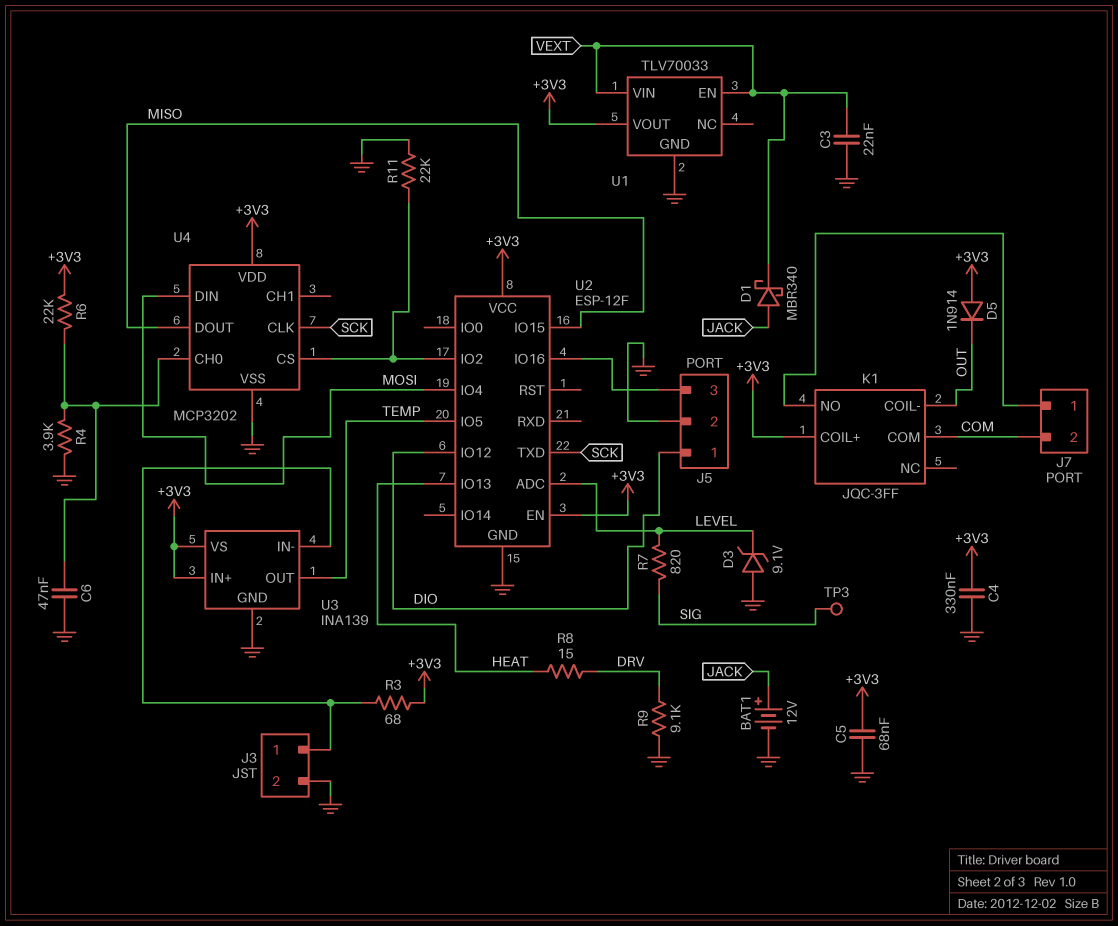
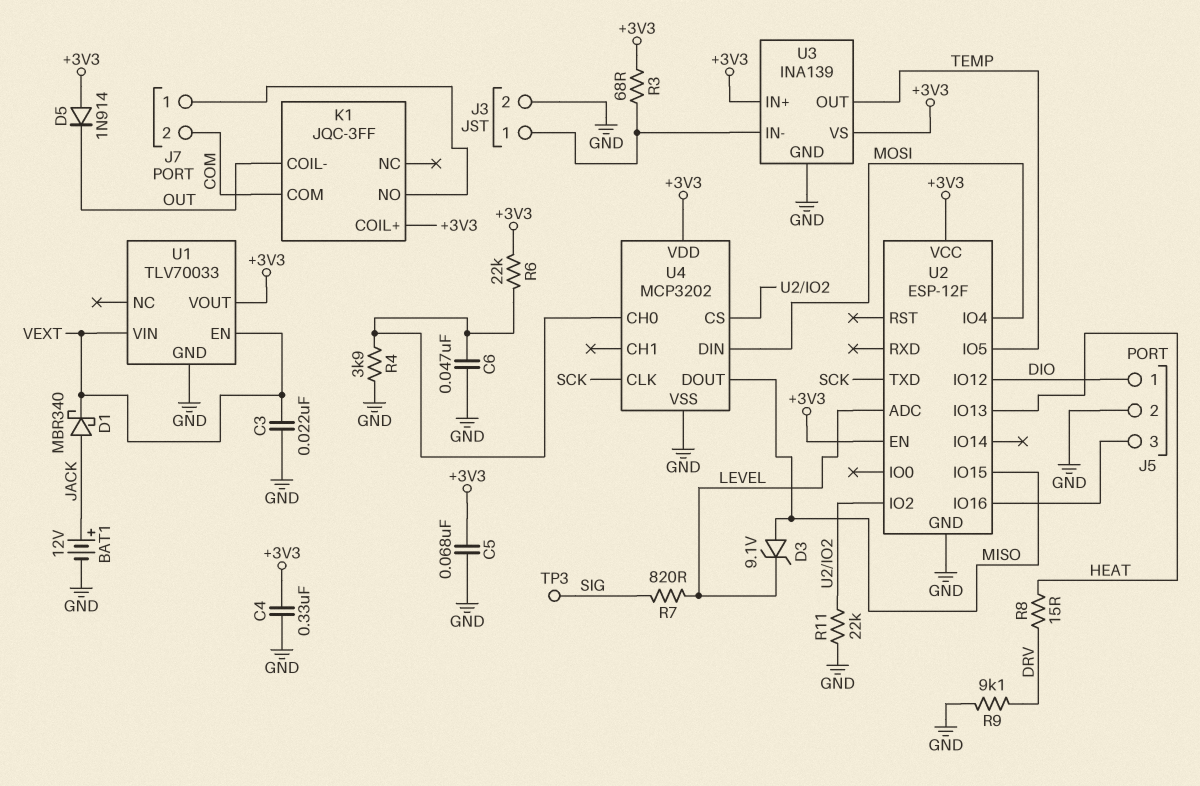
D3: zener 9.1V (A GND, K LEVEL) -> zener 9.1V (A MISO, K LEVEL)

